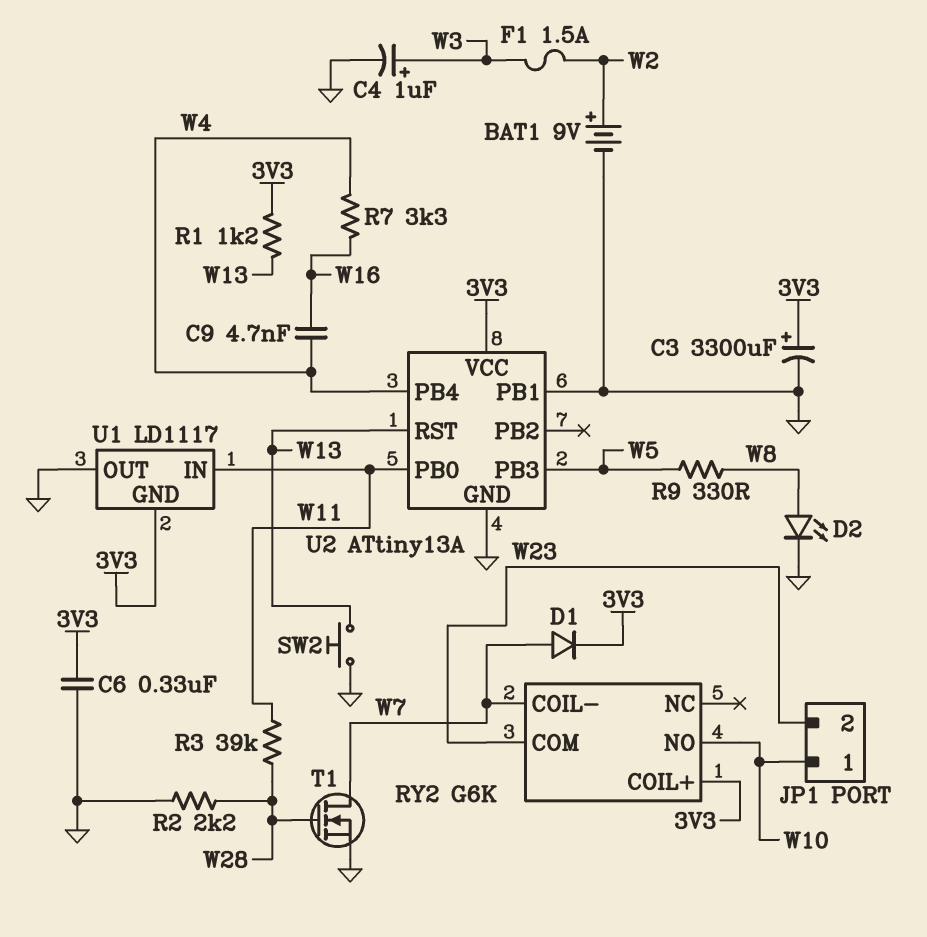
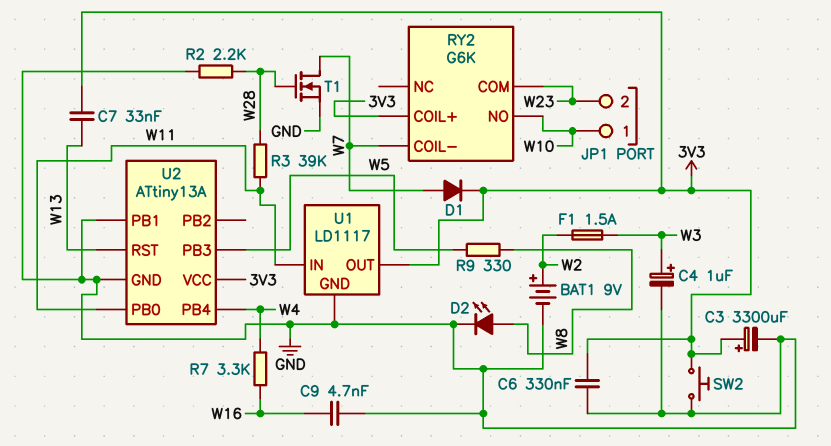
C7: none -> 33nF (3V3, W13)
C9: 4.7nF (W4, W16) -> 4.7nF (GND, W16)
R1: 1.2k (3V3, W13) -> none
SW2: button (GND, W13) -> button (3V3, GND)
U1 pin GND: 3V3 -> GND
U1 pin OUT: GND -> 3V3

